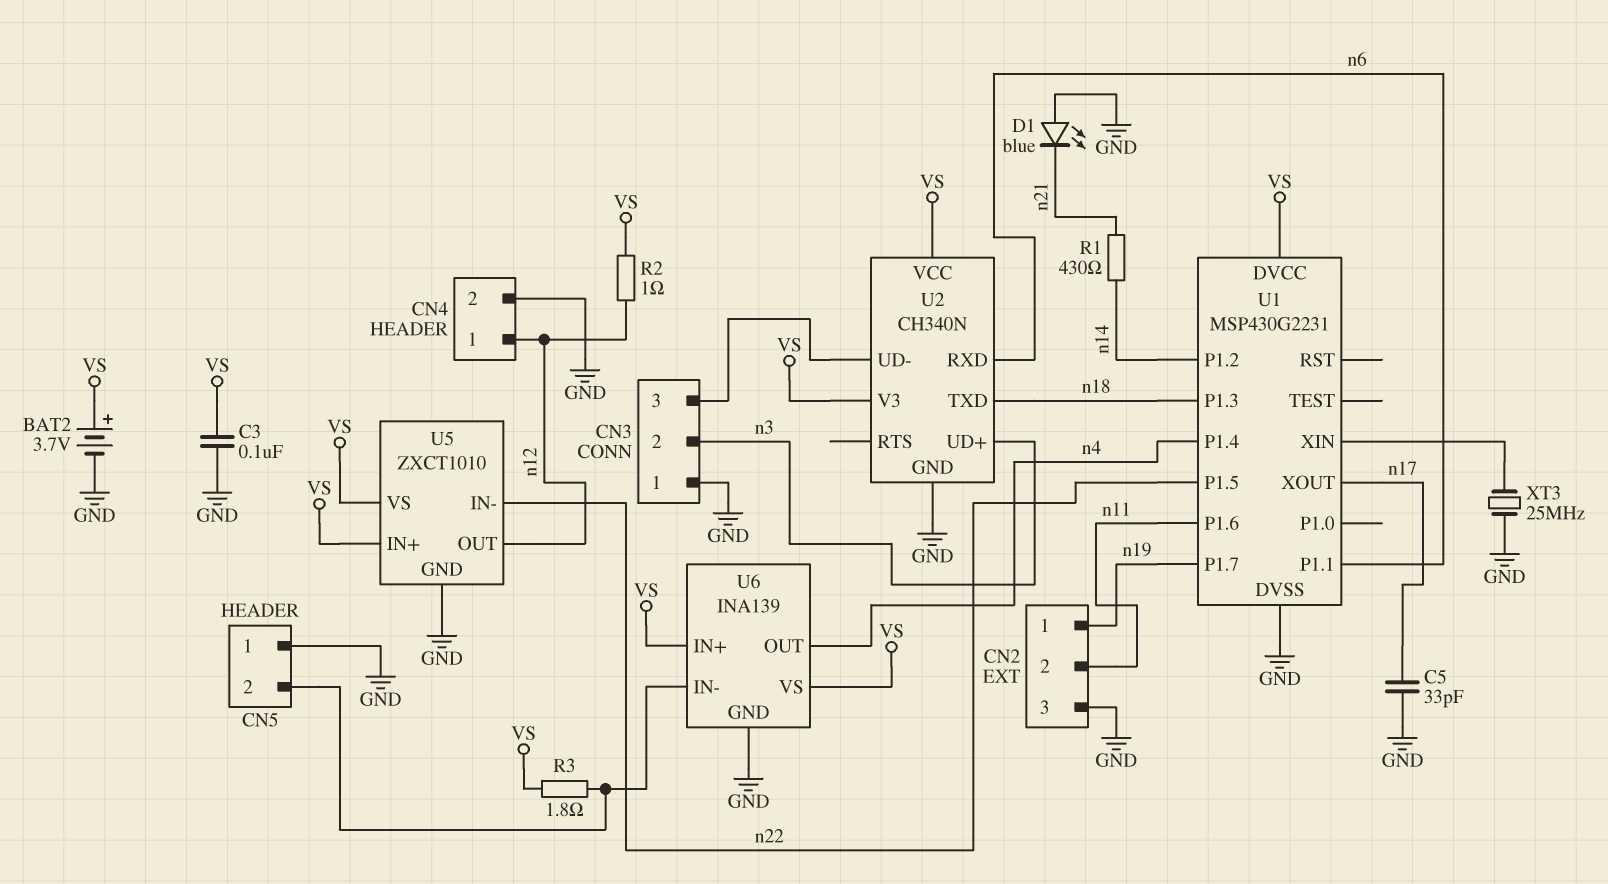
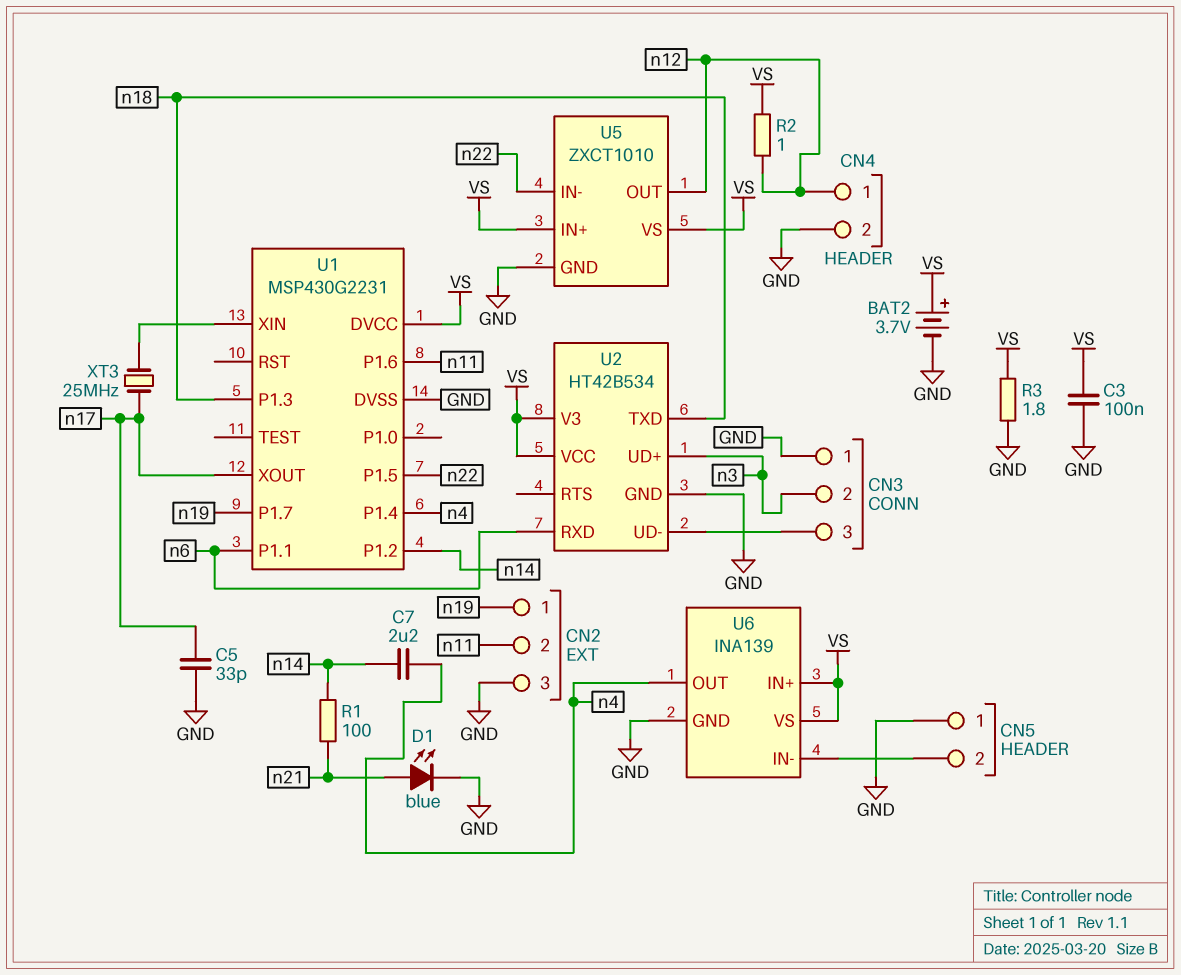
C7: none -> 2.2uF (n4, n14)
D1: LED blue (A GND, K n21) -> LED blue (A n21, K GND)
R1: 430 (n14, n21) -> 100 (n14, n21)
R3: 1.8 (CN5/2, VS) -> 1.8 (GND, VS)
U2: CH340N -> HT42B534
XT3: 25MHz (GND, U1/XIN) -> 25MHz (U1/XIN, n17)

